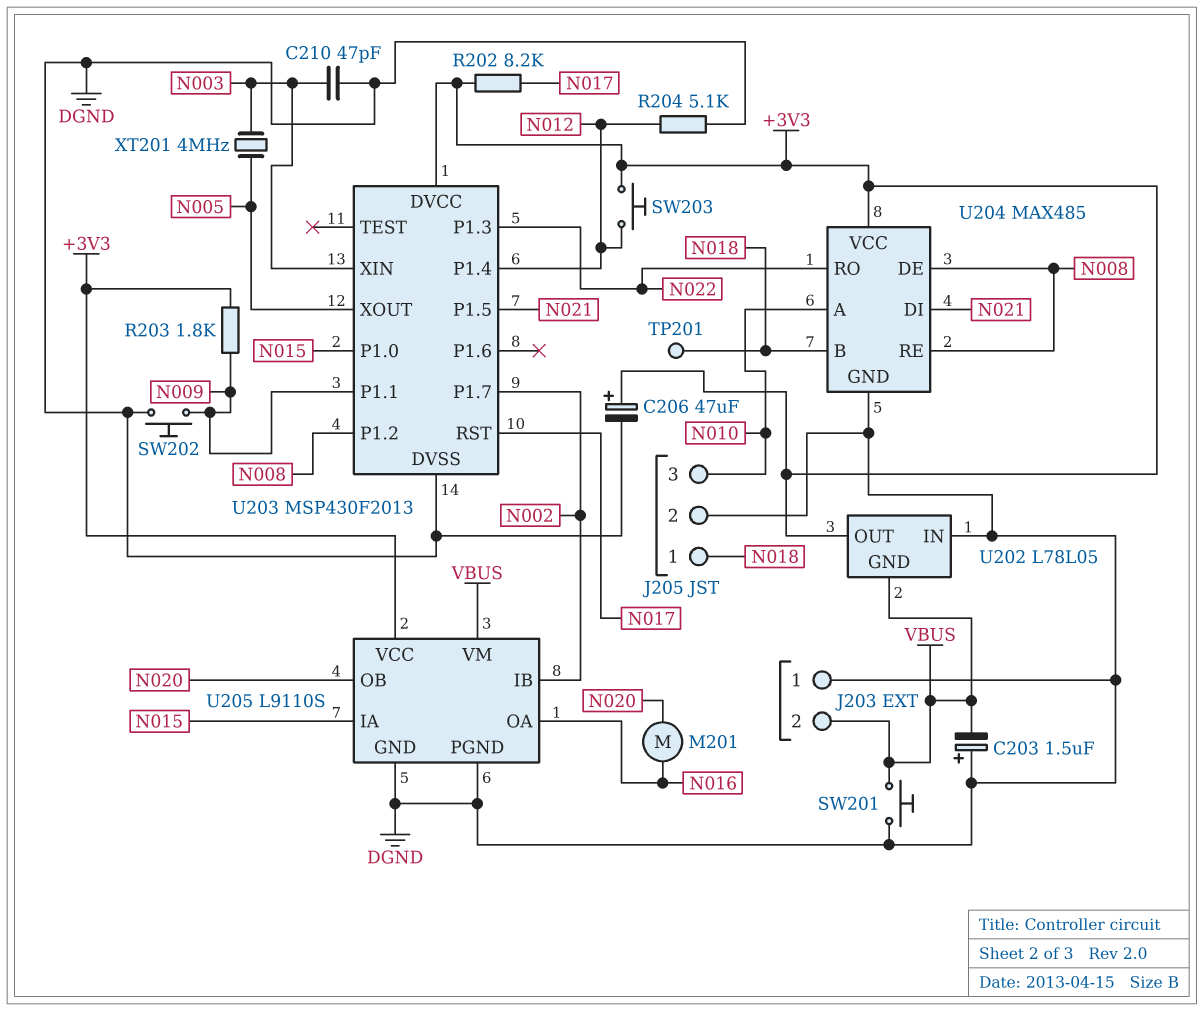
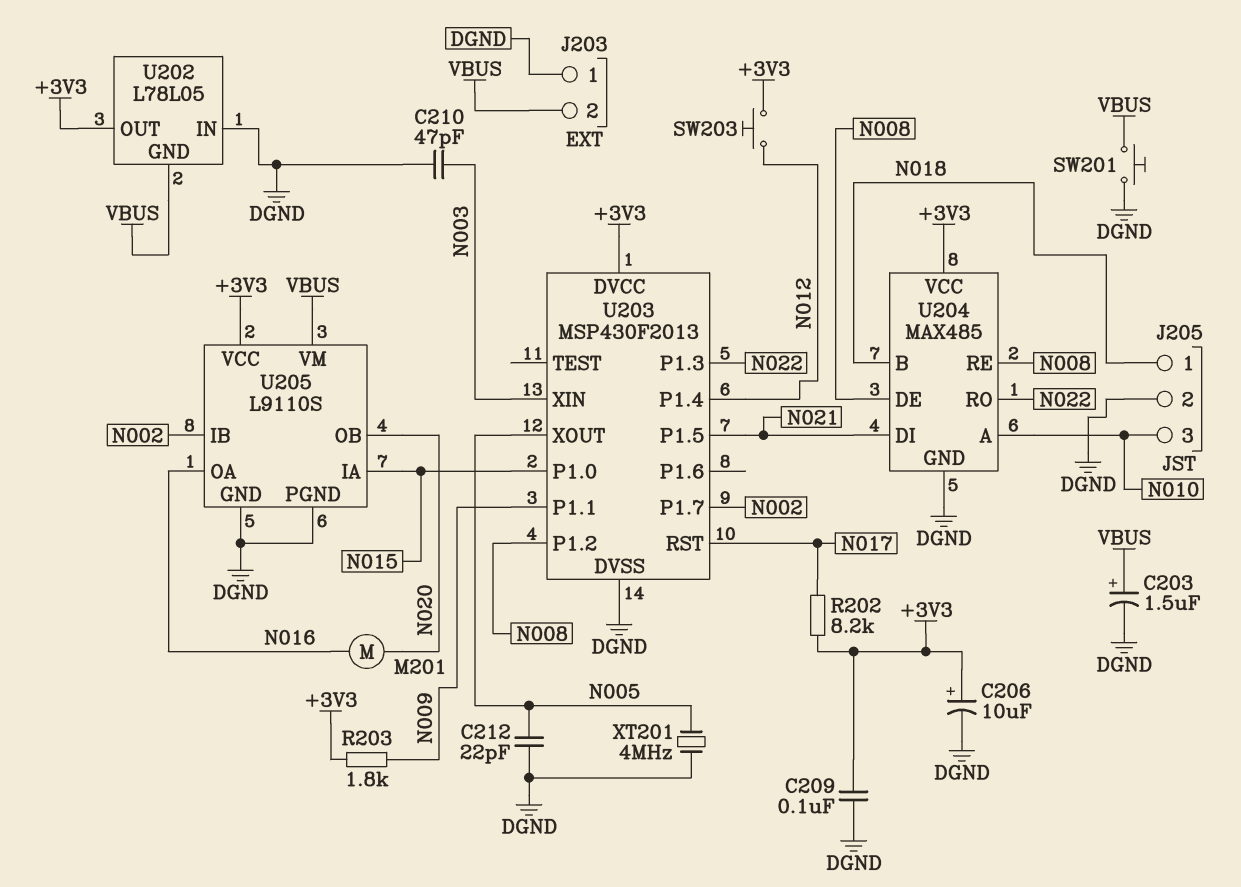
C203: 1.5uF (plus DGND, minus VBUS) -> 1.5uF (plus VBUS, minus DGND)
C206: 47uF (plus +3V3, minus DGND) -> 10uF (plus +3V3, minus DGND)
C209: none -> 100nF (+3V3, DGND)
C212: none -> 22pF (DGND, N005)
R204: 5.1k (DGND, N012) -> none
SW202: button (DGND, N009) -> none
TP201: test point (N018) -> none
XT201: 4MHz (N003, N005) -> 4MHz (DGND, N005)

